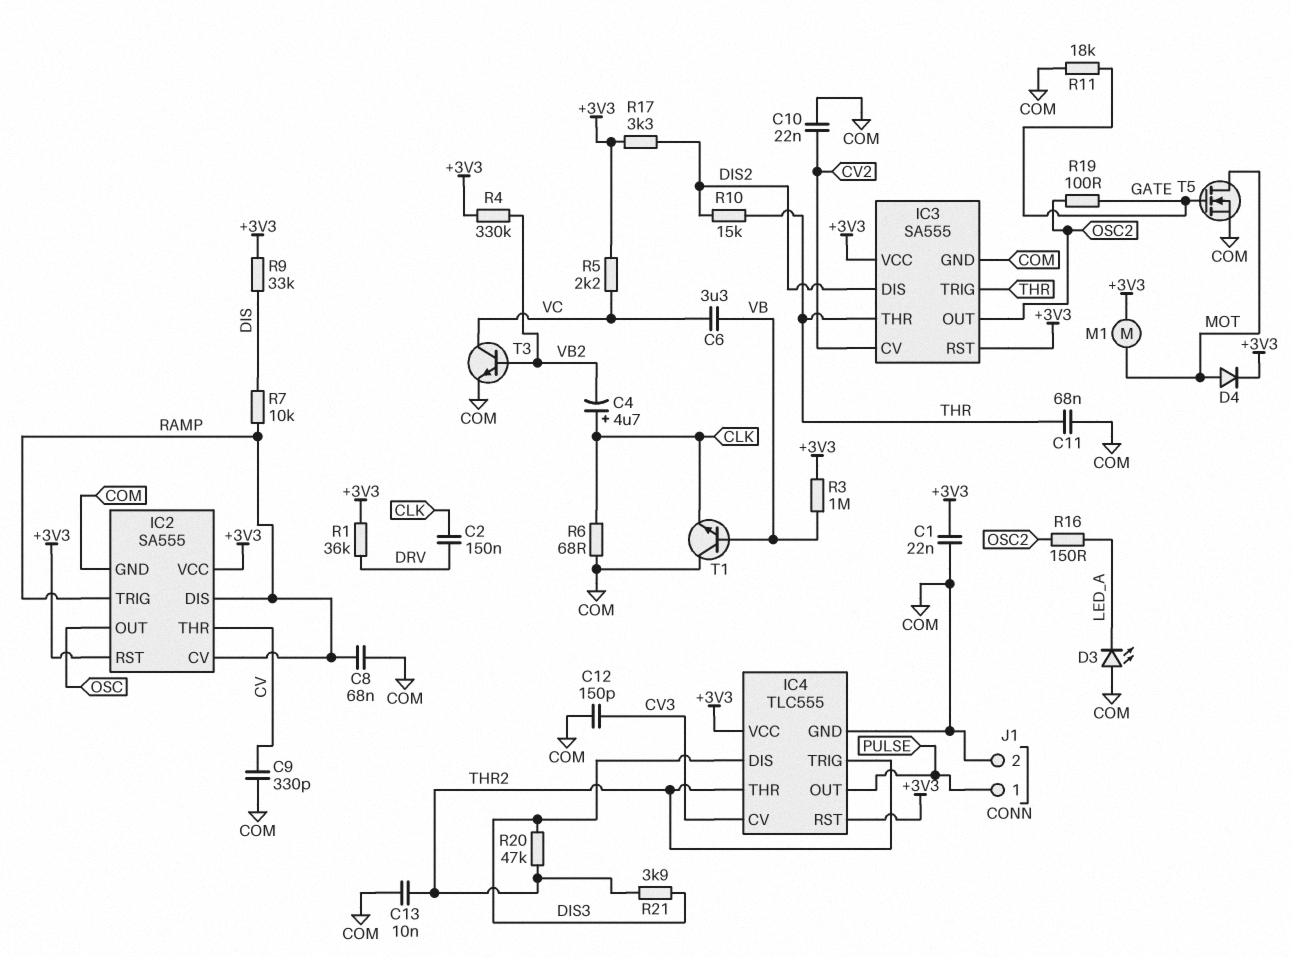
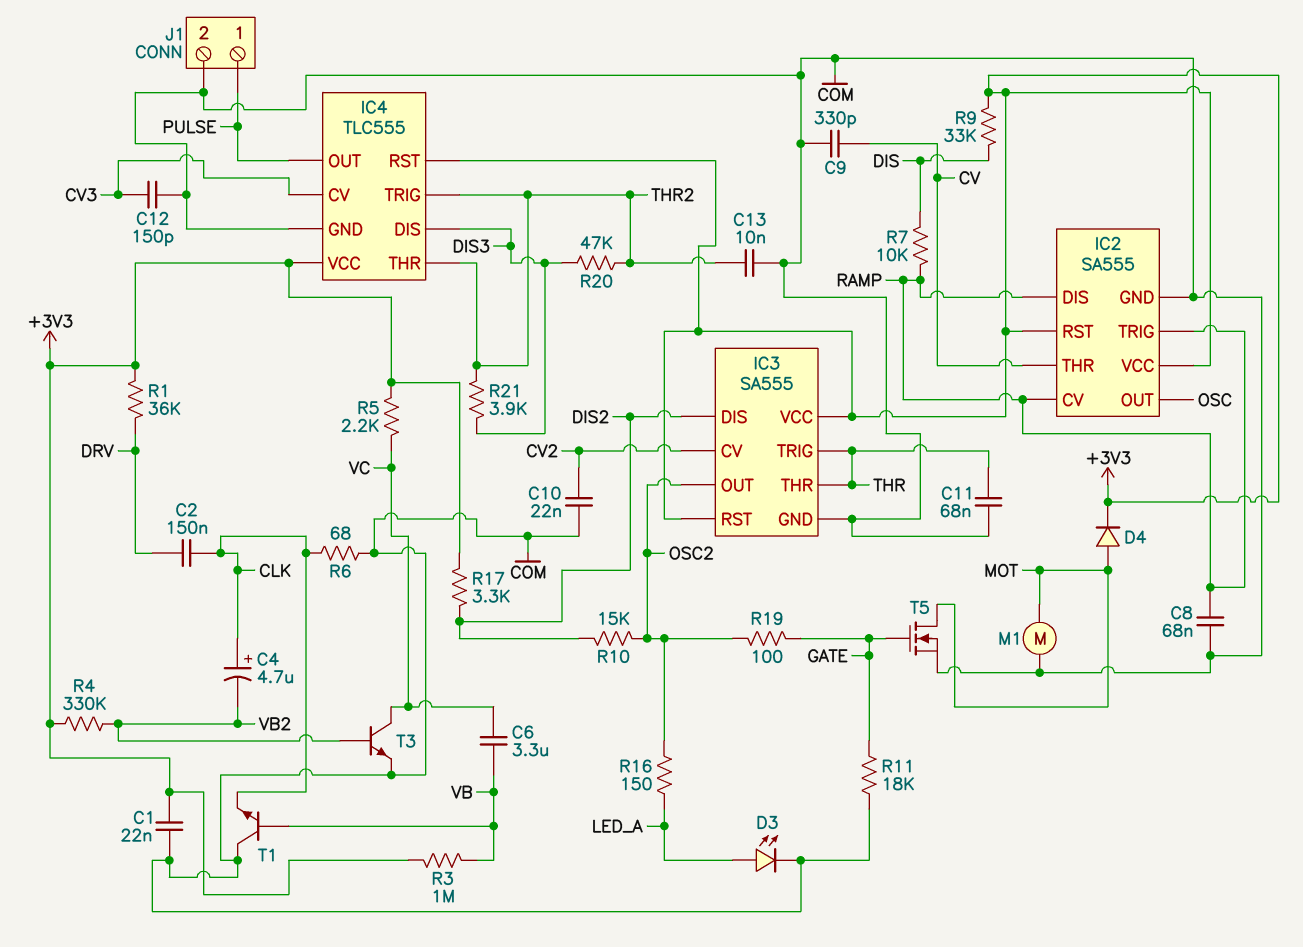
D3: LED (A COM, K LED_A) -> LED (A LED_A, K COM)
M1: motor (+3V3, MOT) -> motor (COM, MOT)
R10: 15k (DIS2, THR) -> 15k (DIS2, OSC2)

